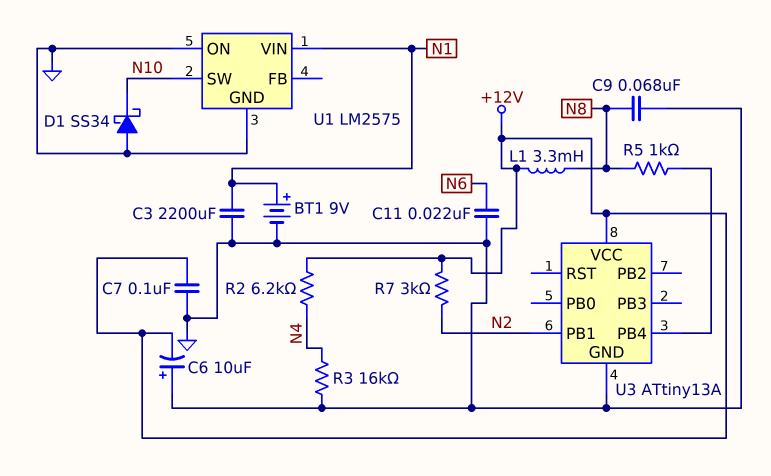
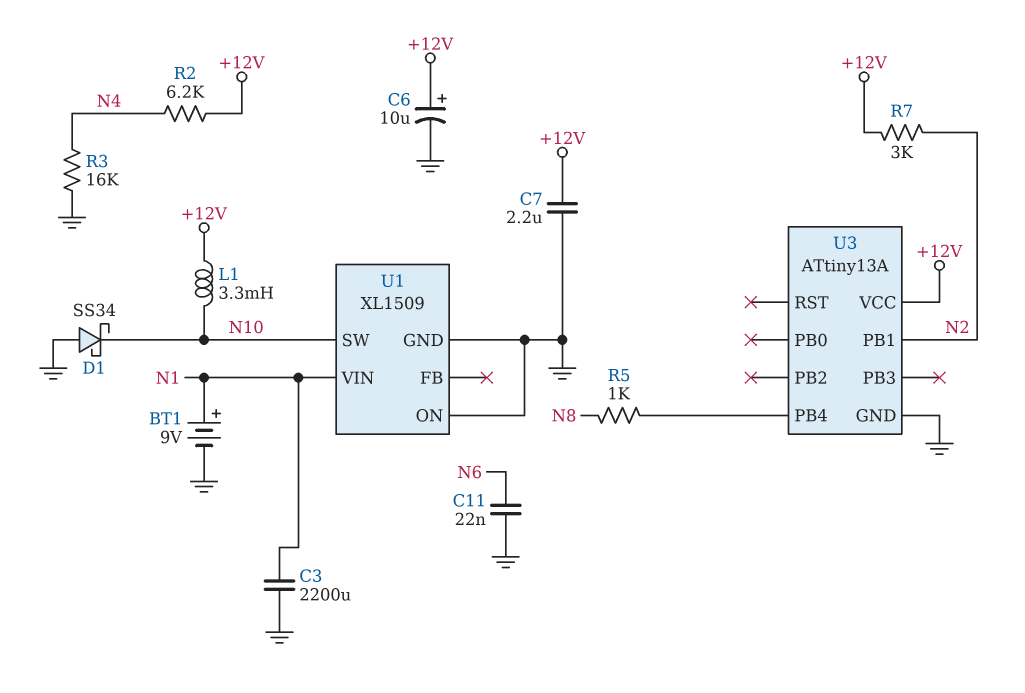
C6: 10uF (plus GND, minus +12V) -> 10uF (plus +12V, minus GND)
C7: 100nF (+12V, GND) -> 2.2uF (+12V, GND)
C9: 68nF (GND, N8) -> none
L1: 3.3mH (+12V, N8) -> 3.3mH (+12V, N10)
U1: LM2575 -> XL1509

